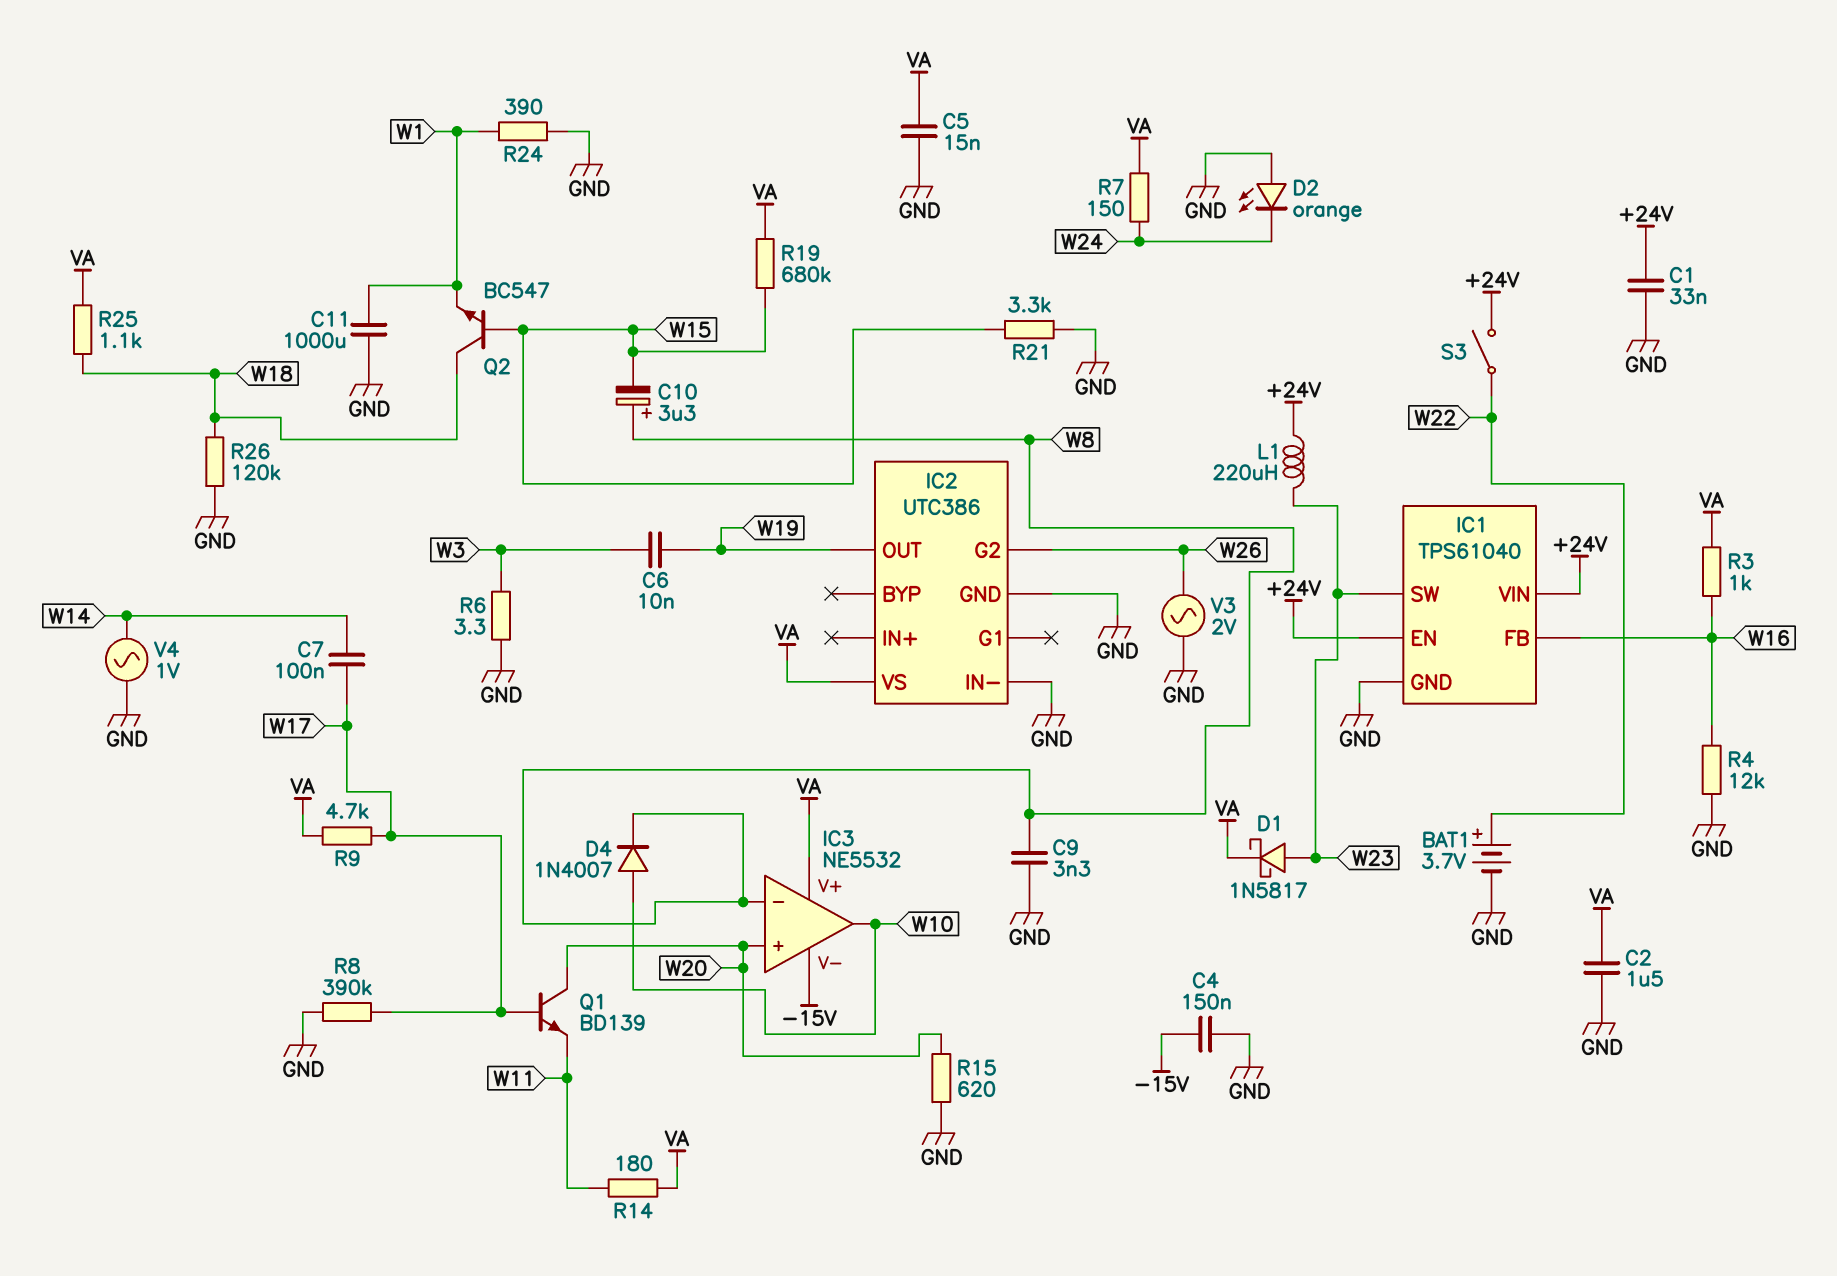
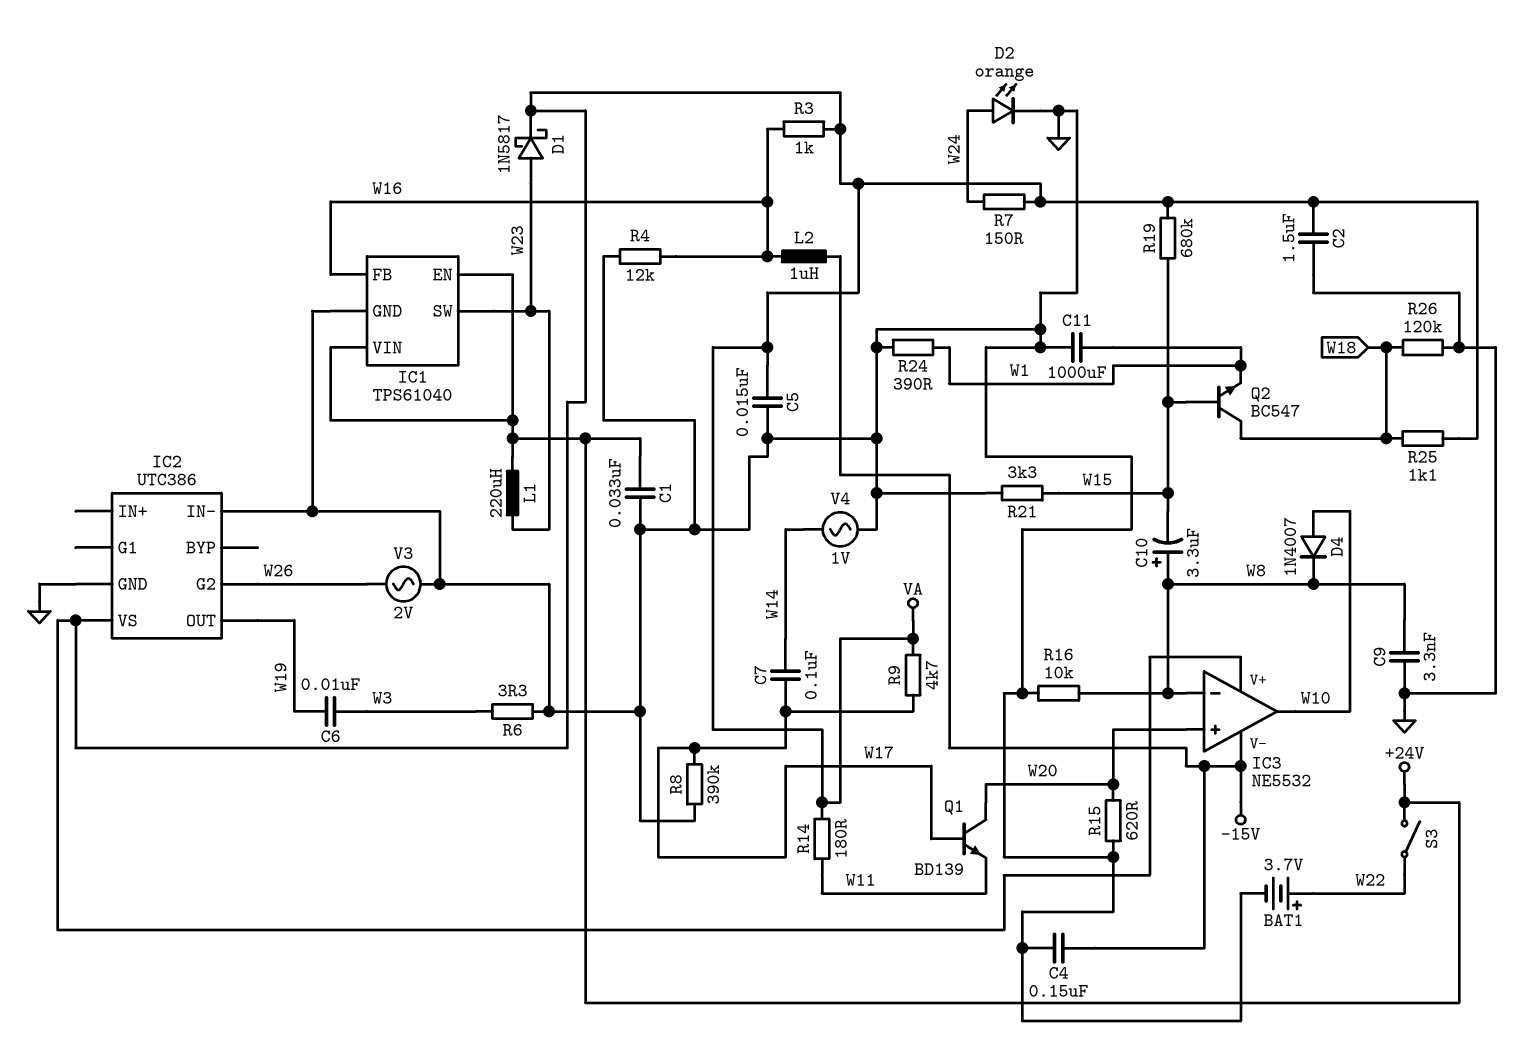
D2: LED orange (A GND, K W24) -> LED orange (A W24, K GND)
L2: none -> 1uH (-15V, W16)
R16: none -> 10k (GND, W8)

